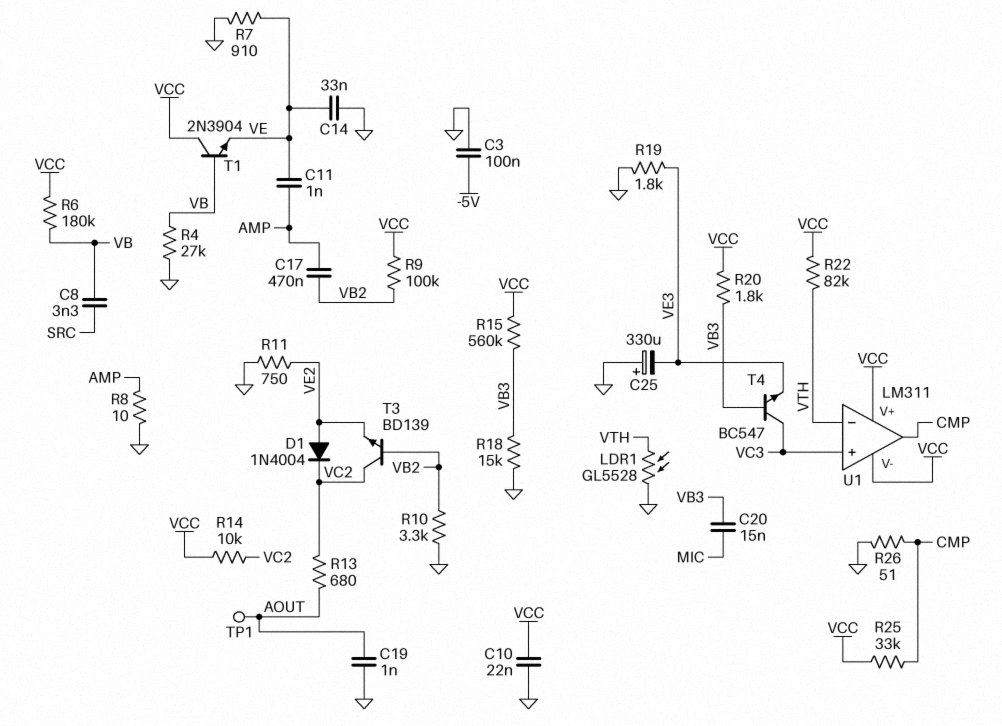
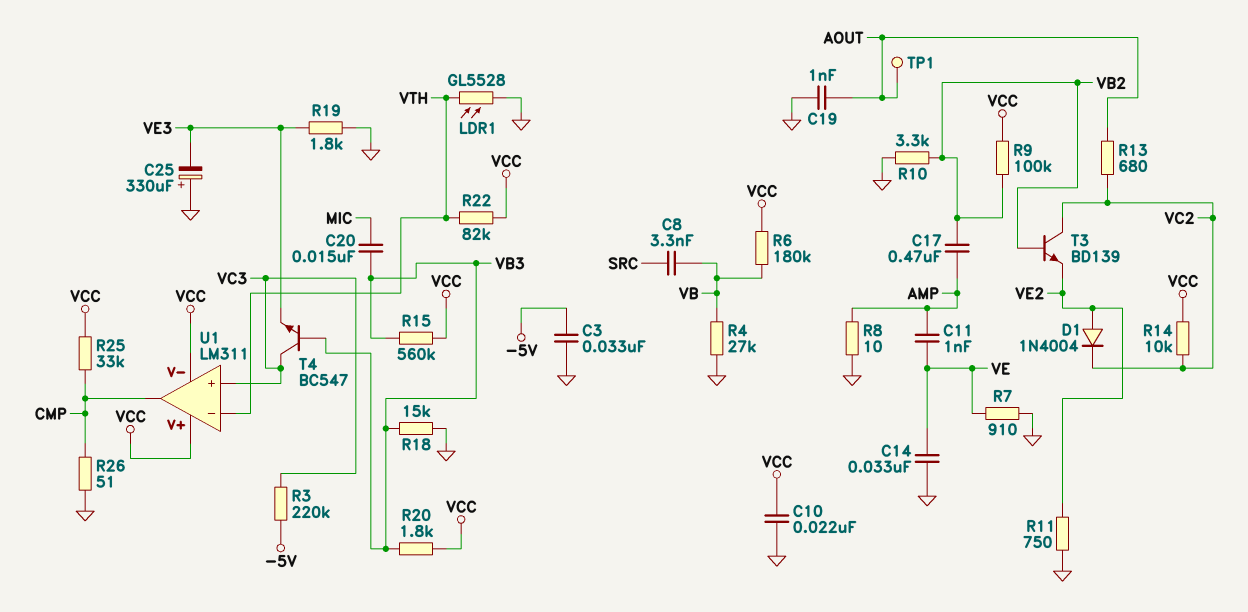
C3: 100nF (-5V, GND) -> 33nF (-5V, GND)
R3: none -> 220k (-5V, VC3)
T1: NPN 2N3904 (B VB, C VCC, E VE) -> none

